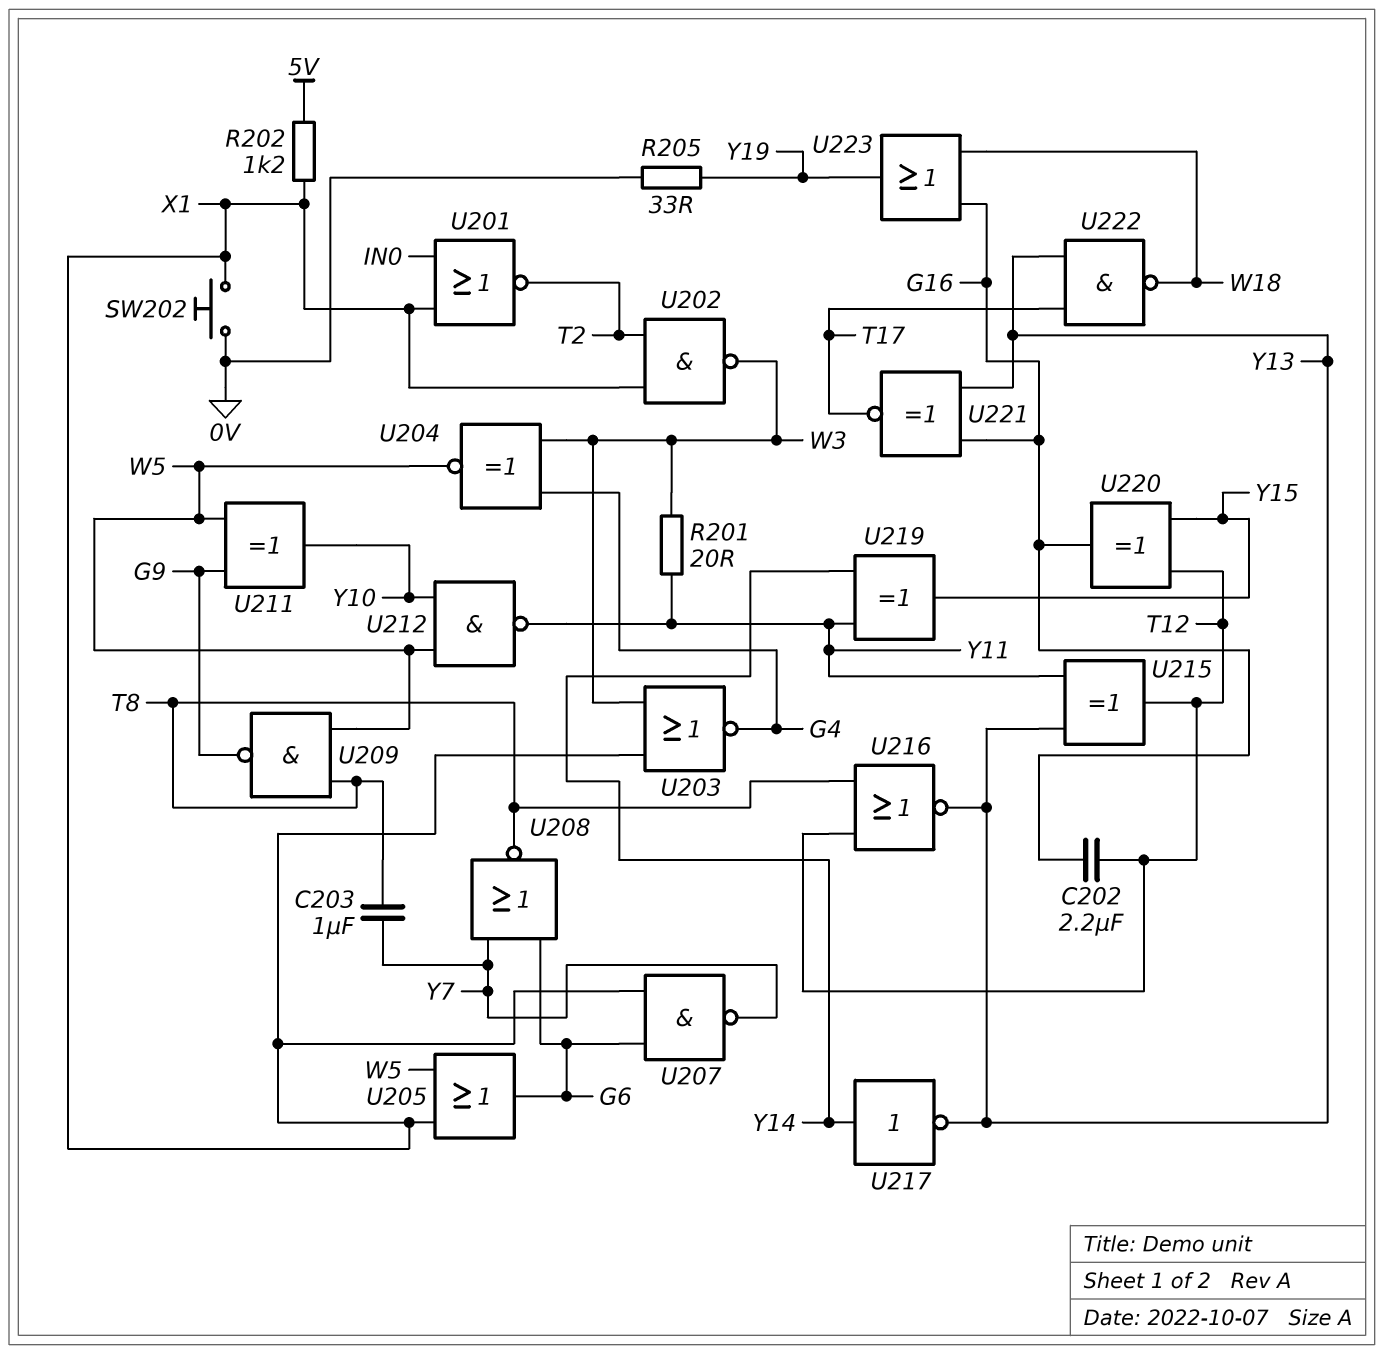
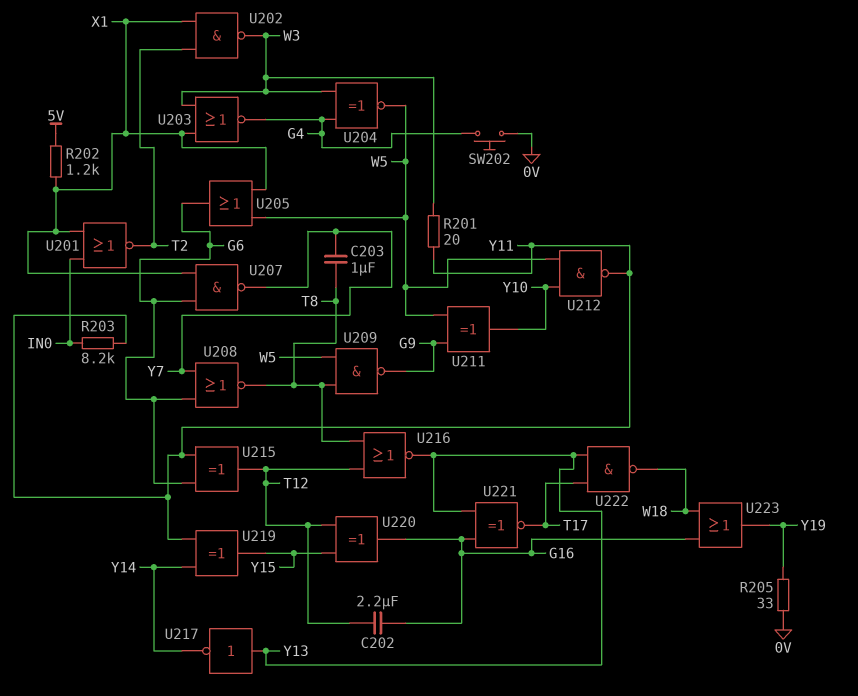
R203: none -> 8.2k (IN0, Y11)
SW202: button (0V, X1) -> button (0V, G4)
U215: XOR (in Y11, in Y13, out T12) -> XOR (in G6, in Y11, out T12)
U217: NOT (in Y14, out Y13) -> NOT (in Y13, out Y14)

